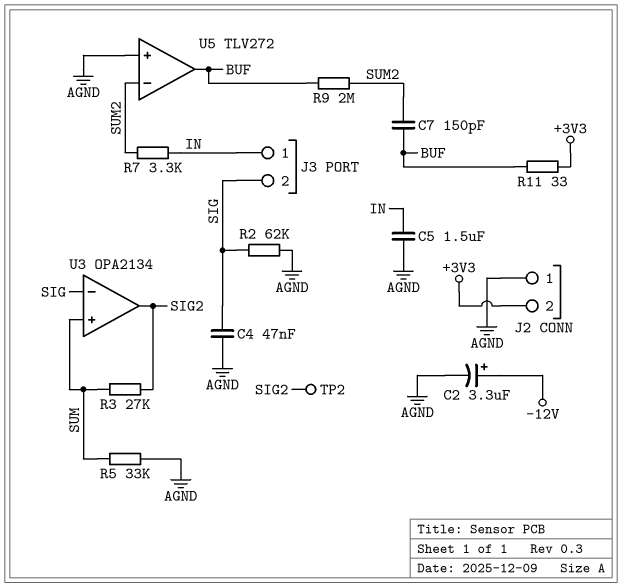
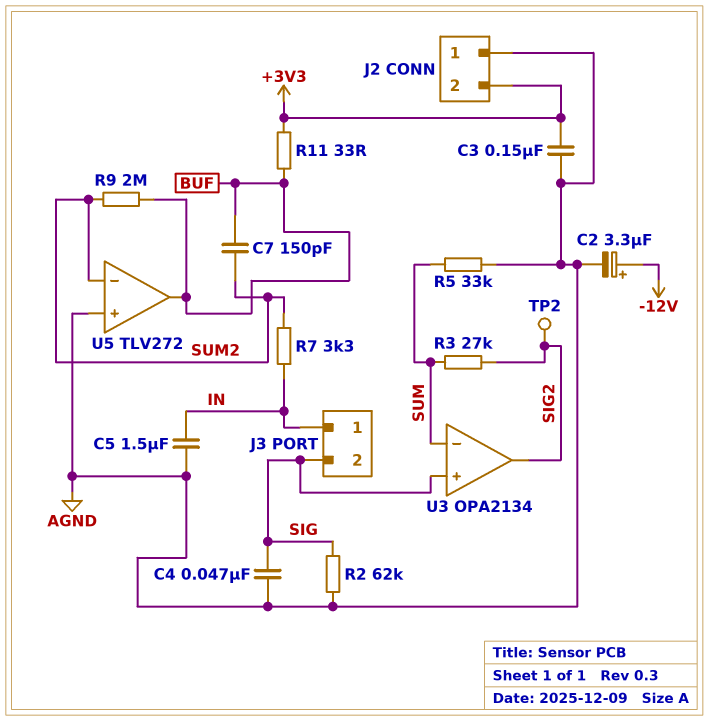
C3: none -> 150nF (+3V3, AGND)
U3 pin in+: SUM -> SIG
U3 pin in-: SIG -> SUM

